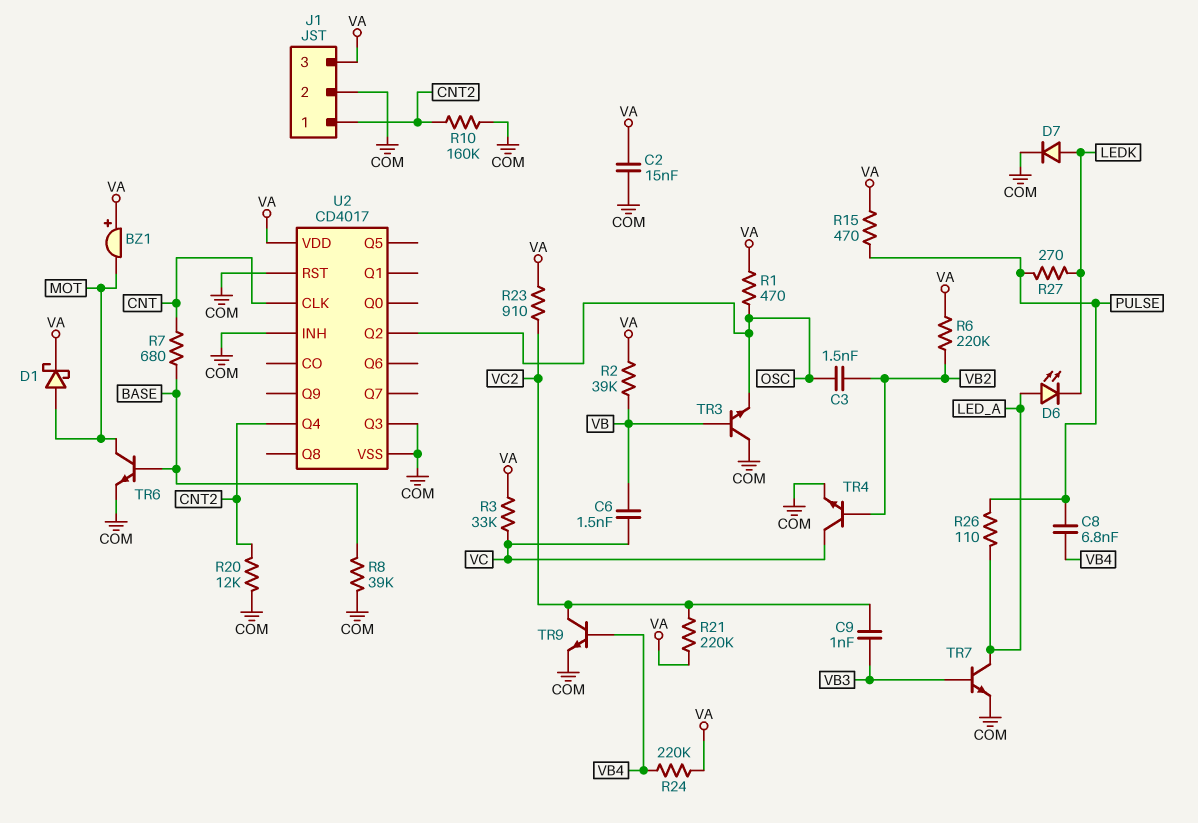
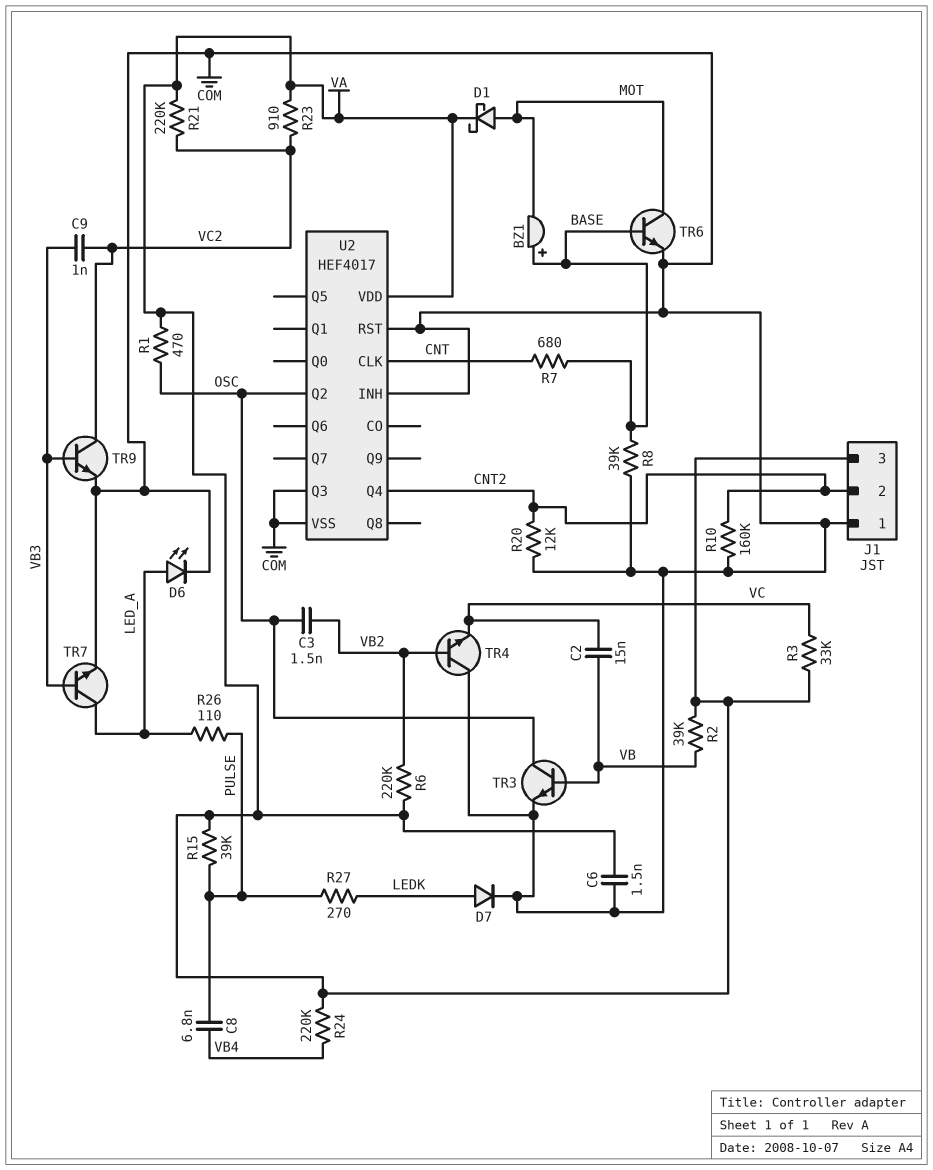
BZ1: buzzer (plus VA, minus MOT) -> buzzer (plus BASE, minus MOT)
C2: 15nF (COM, VA) -> 15nF (VB, VC)
C6: 1.5nF (VB, VC) -> 1.5nF (COM, VA)
D6: LED (A LED_A, K LEDK) -> LED (A LED_A, K COM)
J1 pin 1: CNT2 -> COM
J1 pin 2: COM -> CNT2
R15: 470 (PULSE, VA) -> 39k (PULSE, VA)
TR3: NPN (B VB, C COM, E OSC) -> NPN (B VB, C OSC, E COM)
TR4: NPN (B VB2, C VC, E COM) -> NPN (B VB2, C COM, E VC)
TR9: NPN (B VB4, C VC2, E COM) -> NPN (B VB3, C VC2, E COM)
U2: CD4017 -> HEF4017

